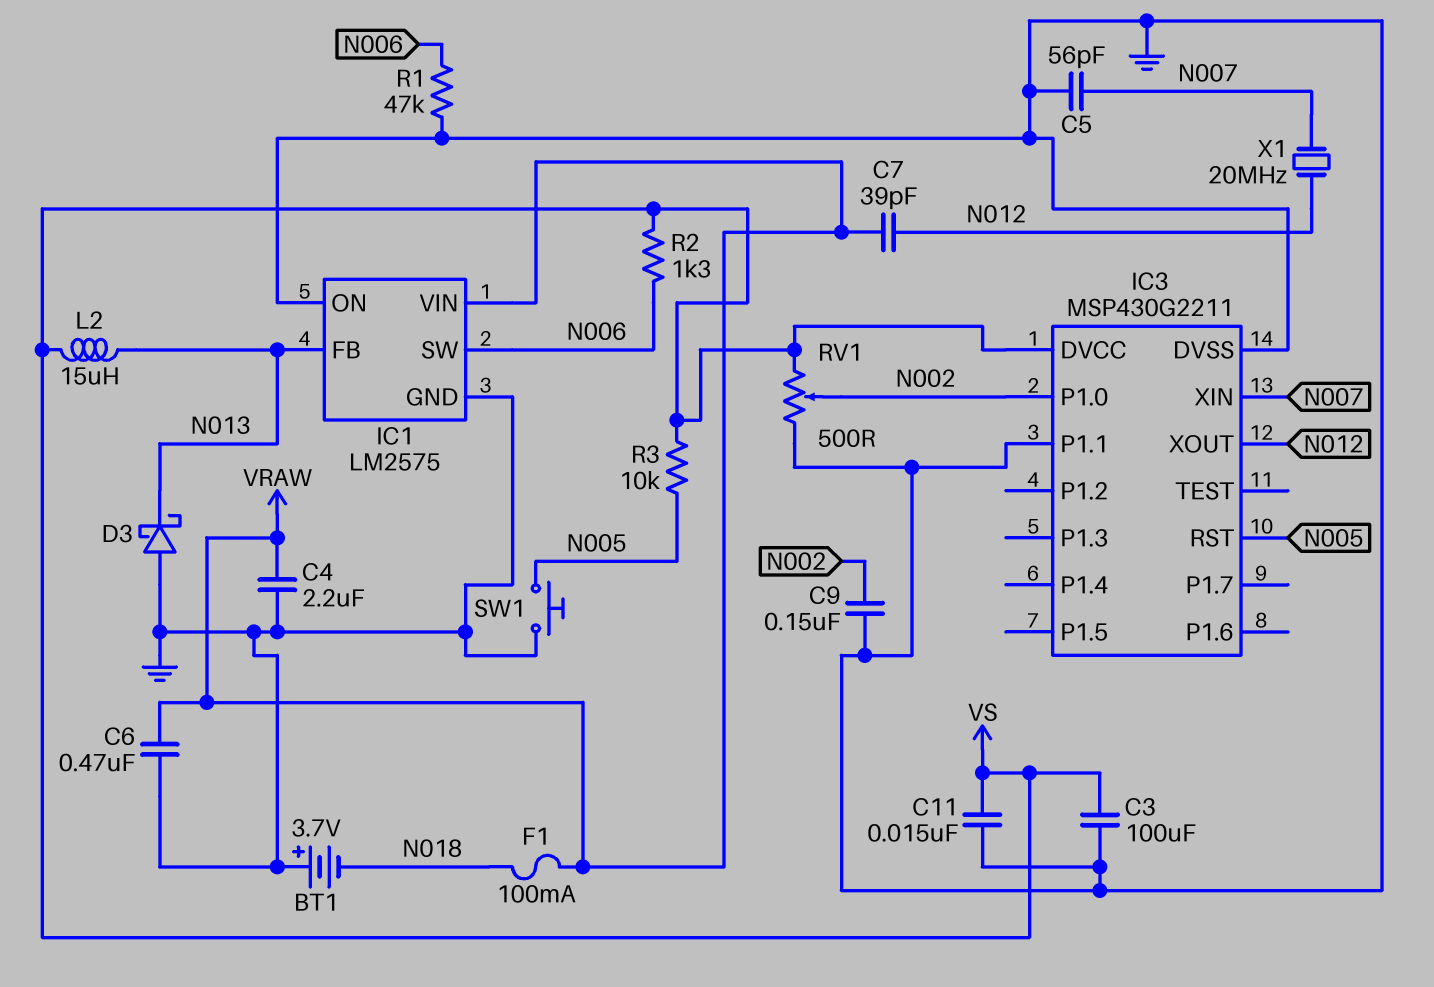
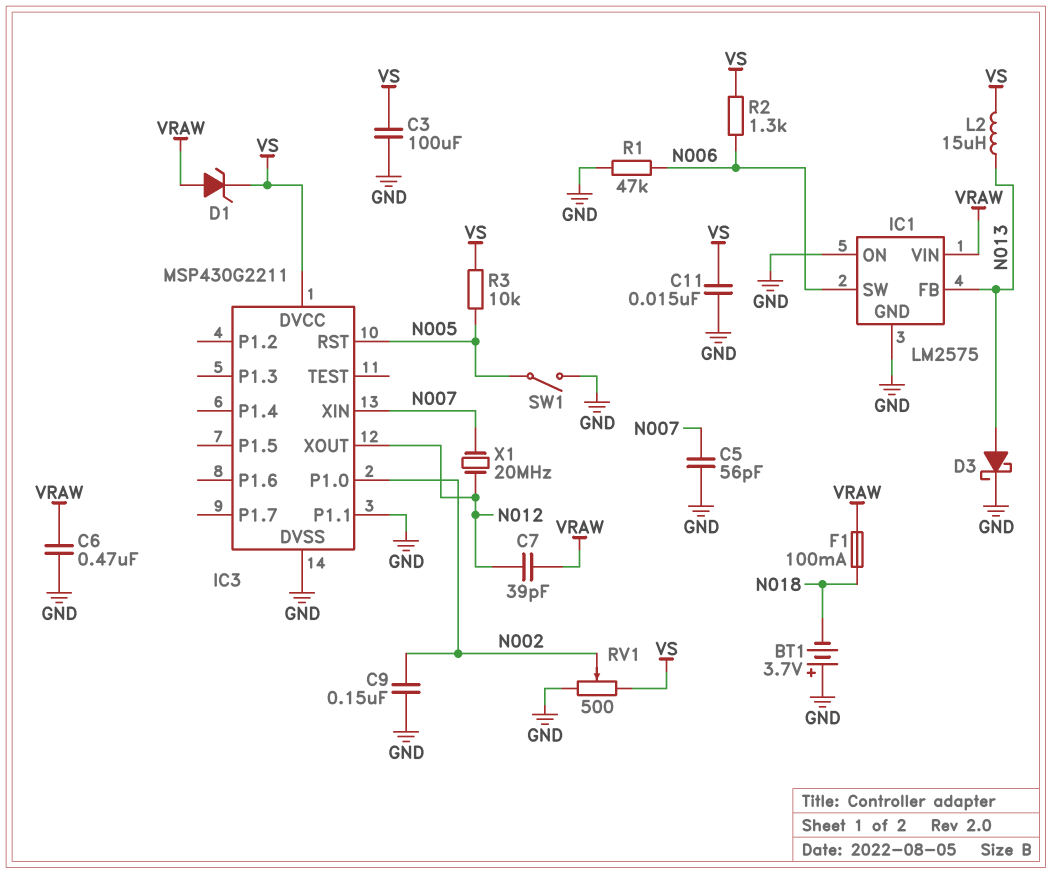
C4: 2.2uF (GND, VRAW) -> none
D1: none -> zener (A VRAW, K VS)
D3: schottky (A GND, K N013) -> schottky (A N013, K GND)
SW1: button (GND, N005) -> switch (GND, N005)

